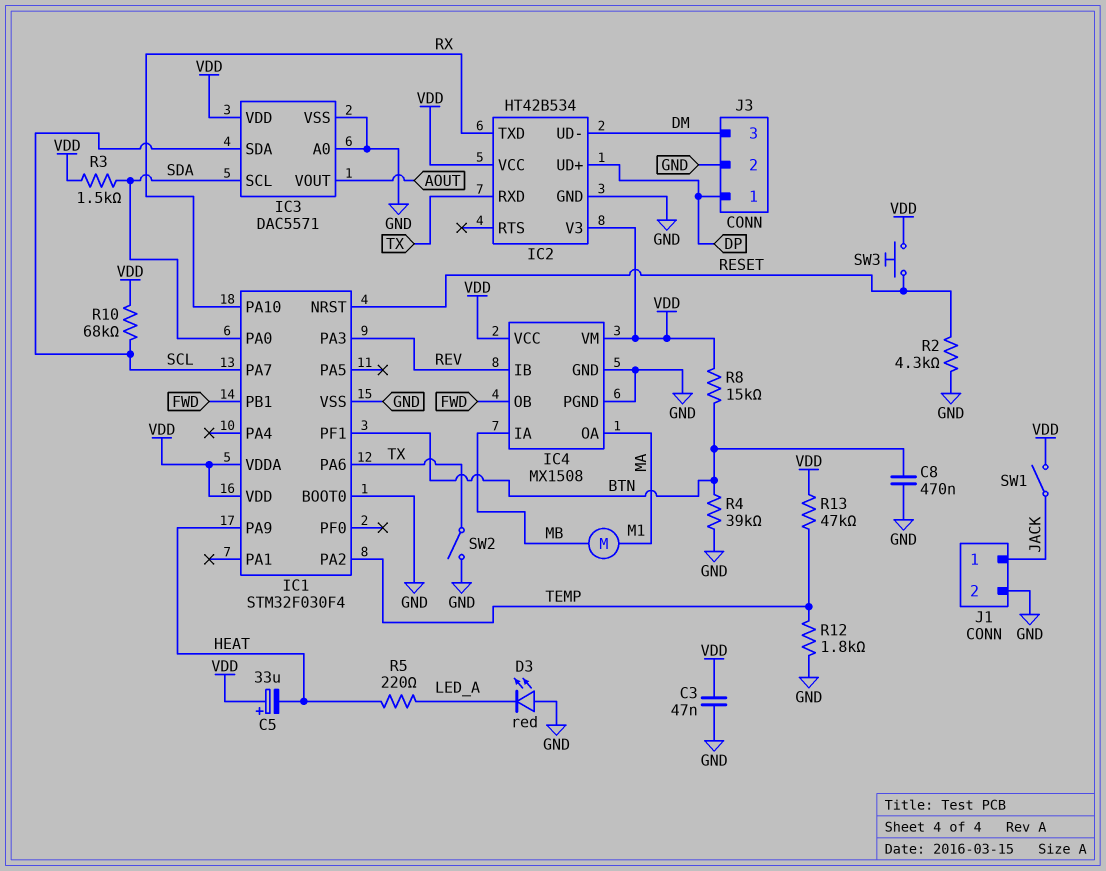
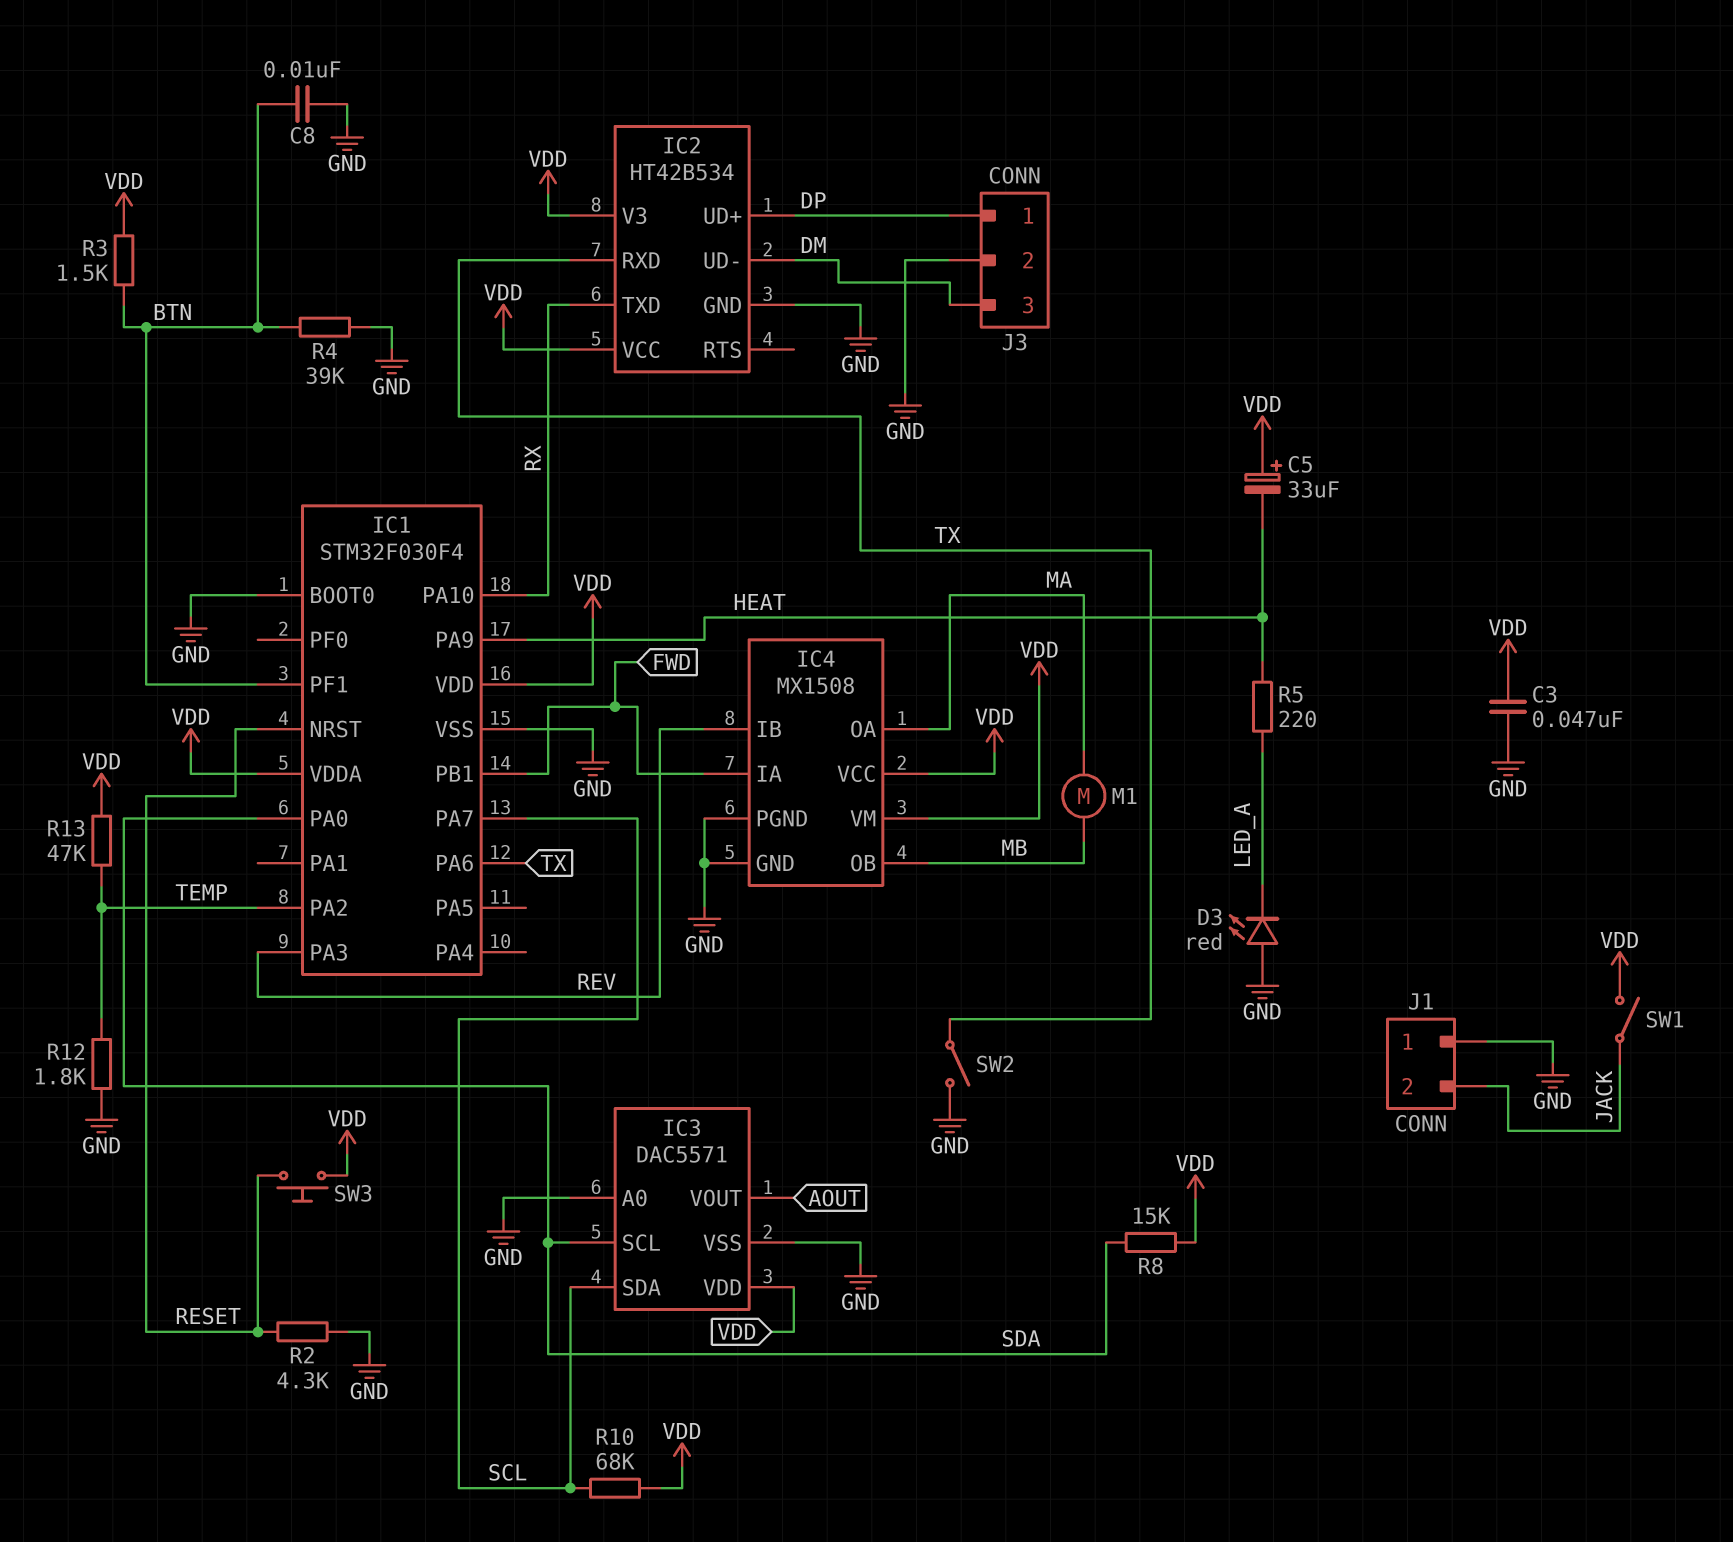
C8: 470nF (BTN, GND) -> 10nF (BTN, GND)
IC4 pin IA: MB -> FWD
IC4 pin OB: FWD -> MB
J1 pin 1: JACK -> GND
J1 pin 2: GND -> JACK
R3: 1.5k (SDA, VDD) -> 1.5k (BTN, VDD)
R8: 15k (BTN, VDD) -> 15k (SDA, VDD)

